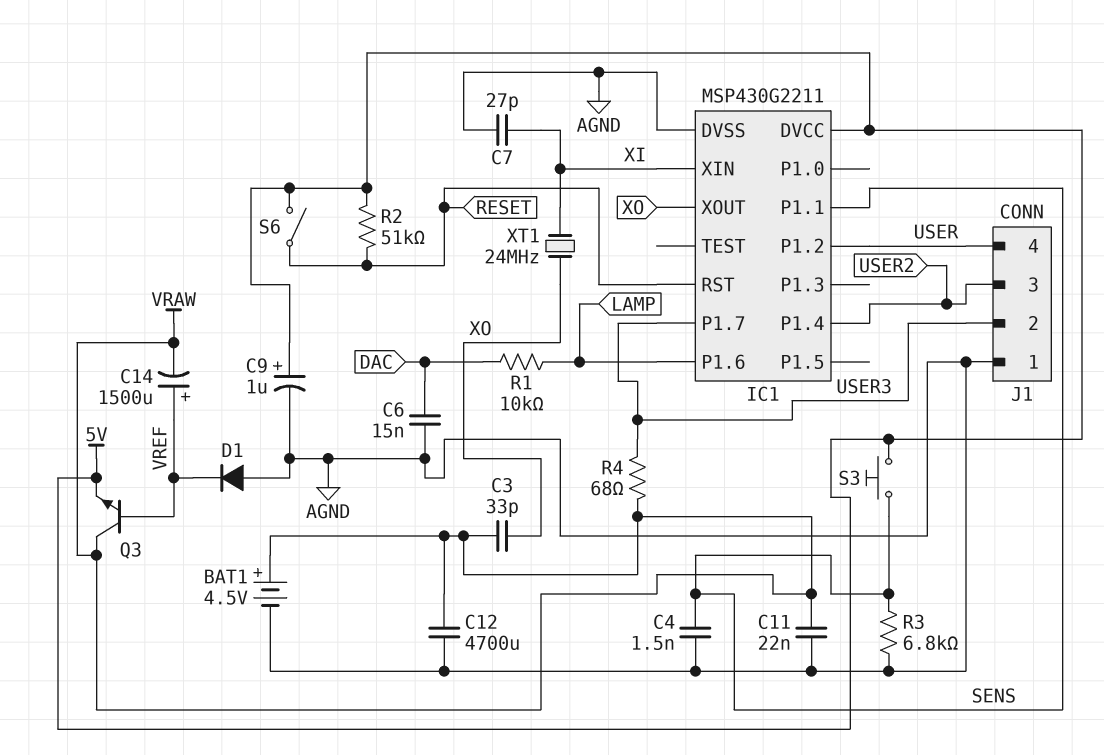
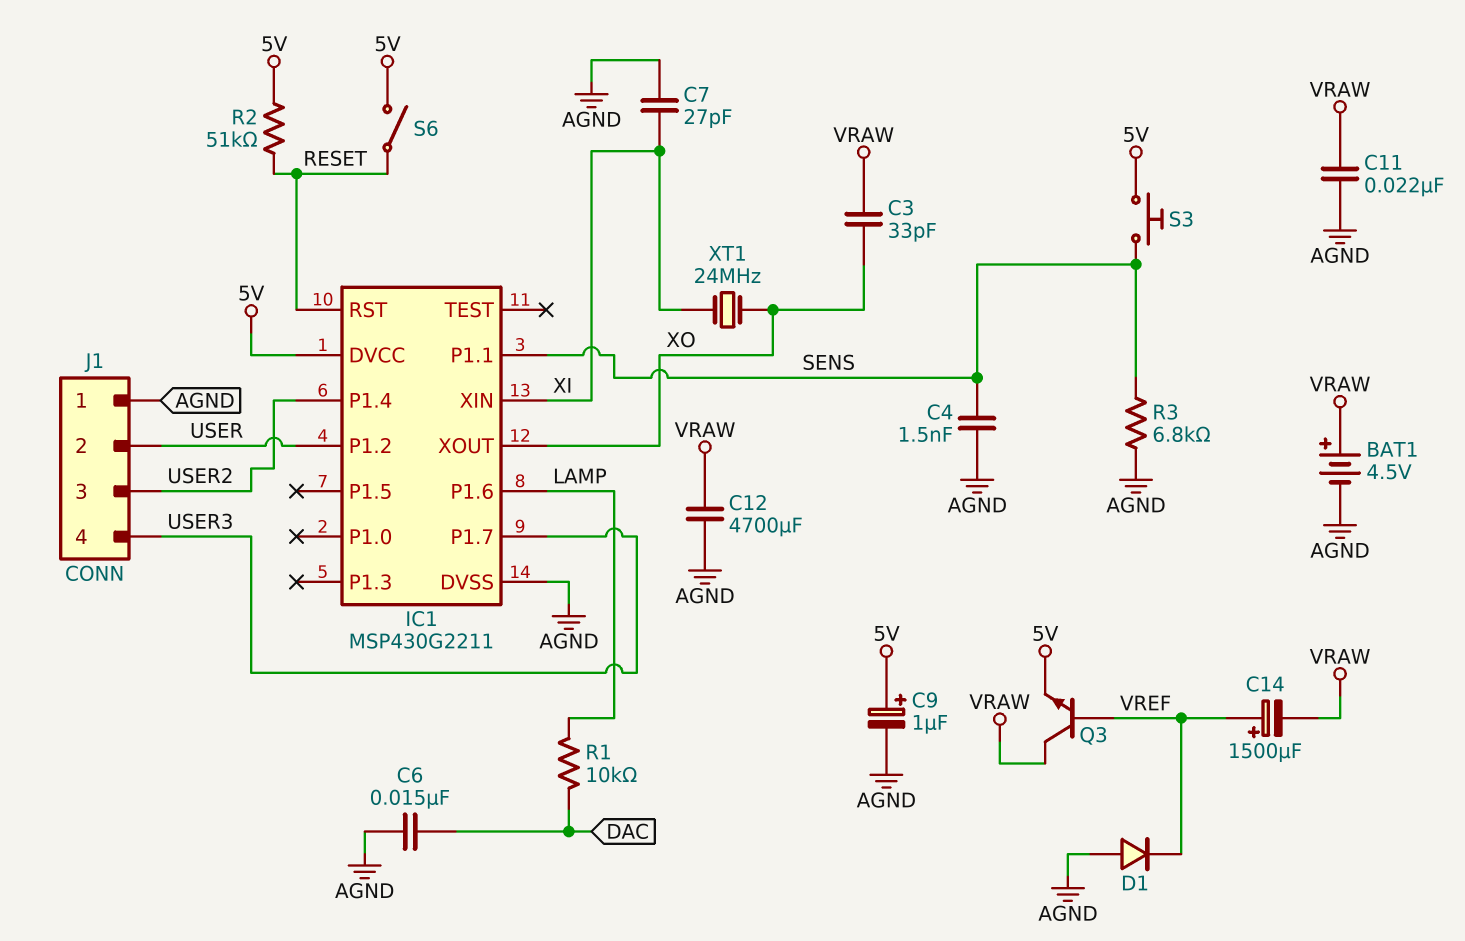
J1 pin 2: USER3 -> USER
J1 pin 4: USER -> USER3
R4: 68 (USER3, VRAW) -> none

